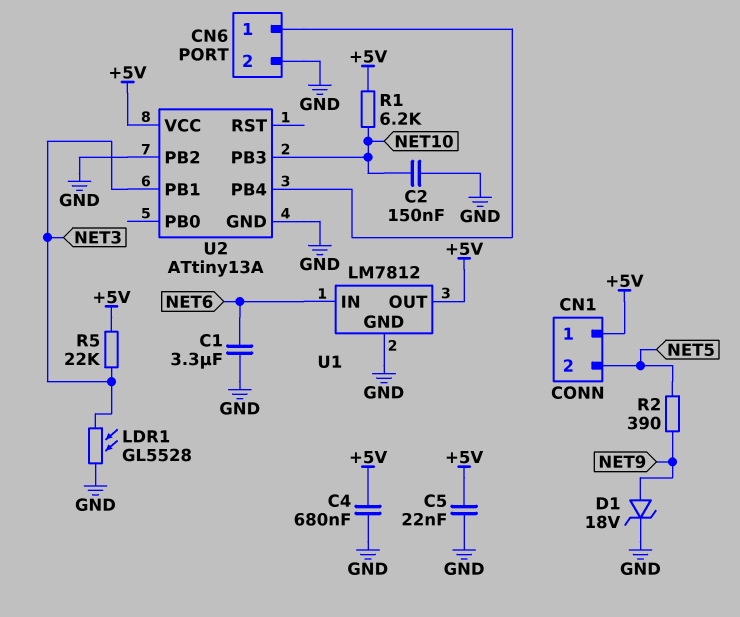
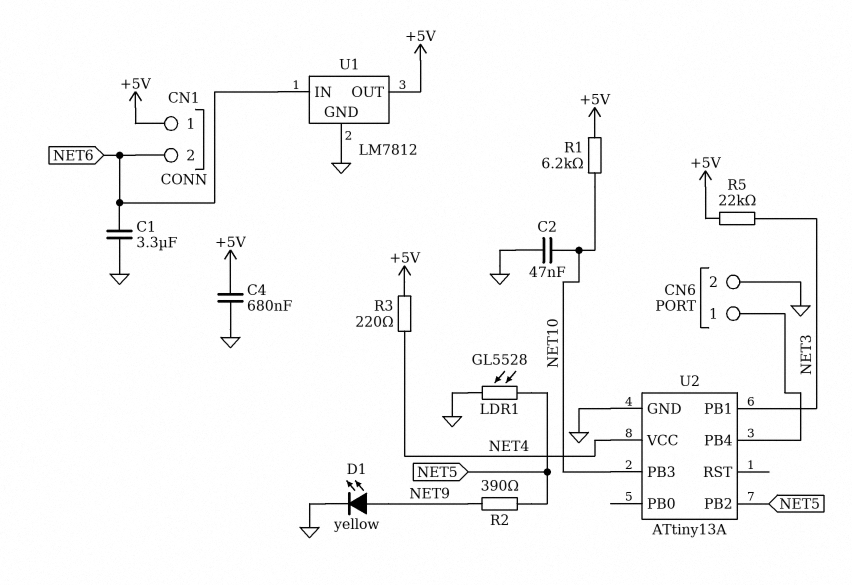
C2: 150nF (GND, NET10) -> 47nF (GND, NET10)
C5: 22nF (+5V, GND) -> none
CN1 pin 2: NET5 -> NET6
D1: zener 18V (A NET9, K GND) -> LED yellow (A NET9, K GND)
LDR1: GL5528 (GND, NET3) -> GL5528 (GND, NET5)
R3: none -> 220 (+5V, NET4)
U2 pin PB2: GND -> NET5
U2 pin VCC: +5V -> NET4

